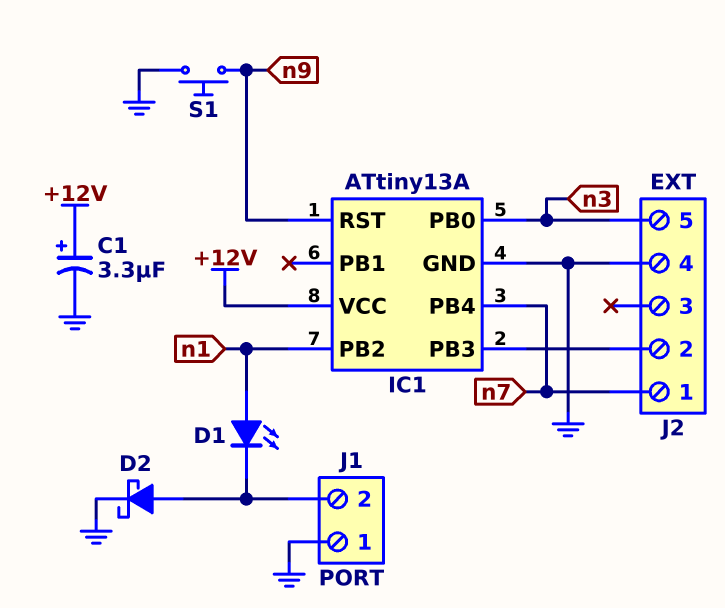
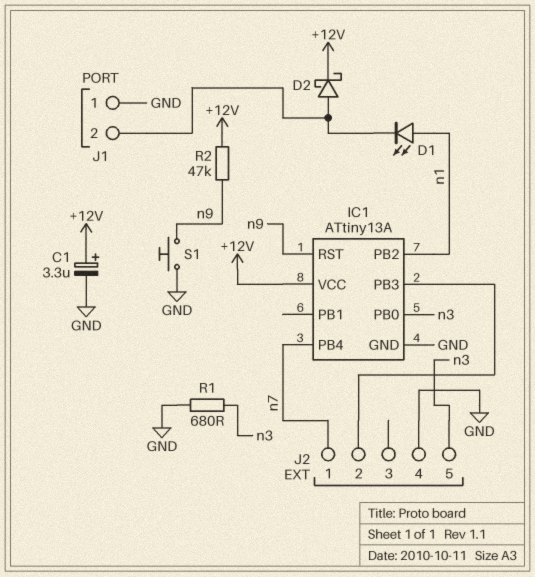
D2: schottky (A J1/2, K GND) -> schottky (A J1/2, K +12V)
R1: none -> 680 (GND, n3)
R2: none -> 47k (+12V, n9)

